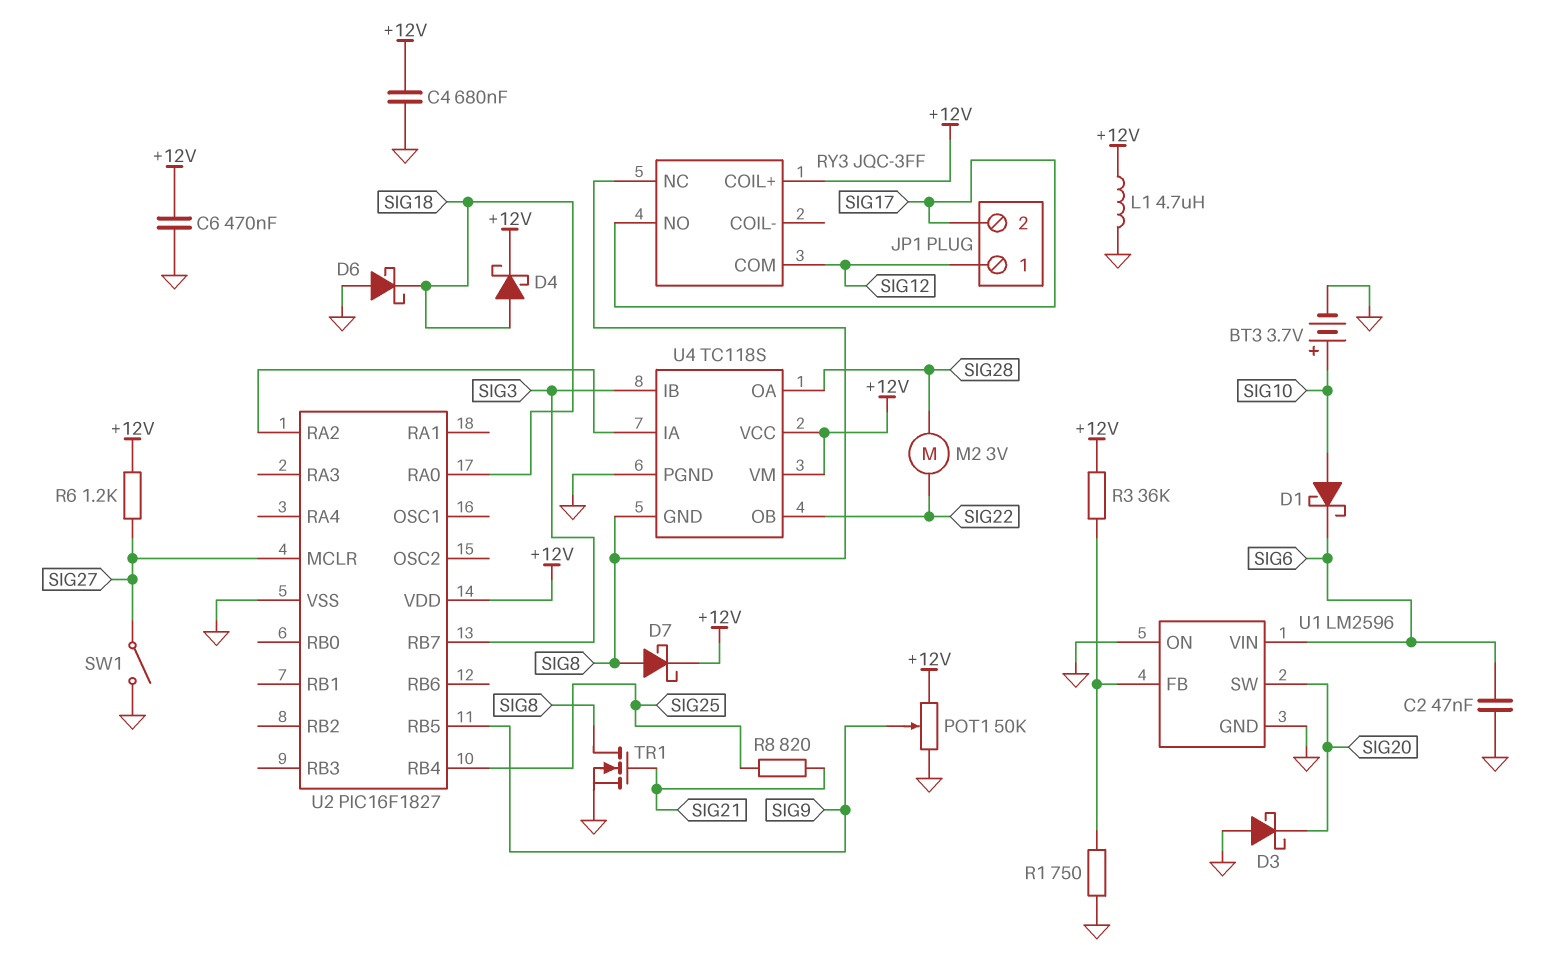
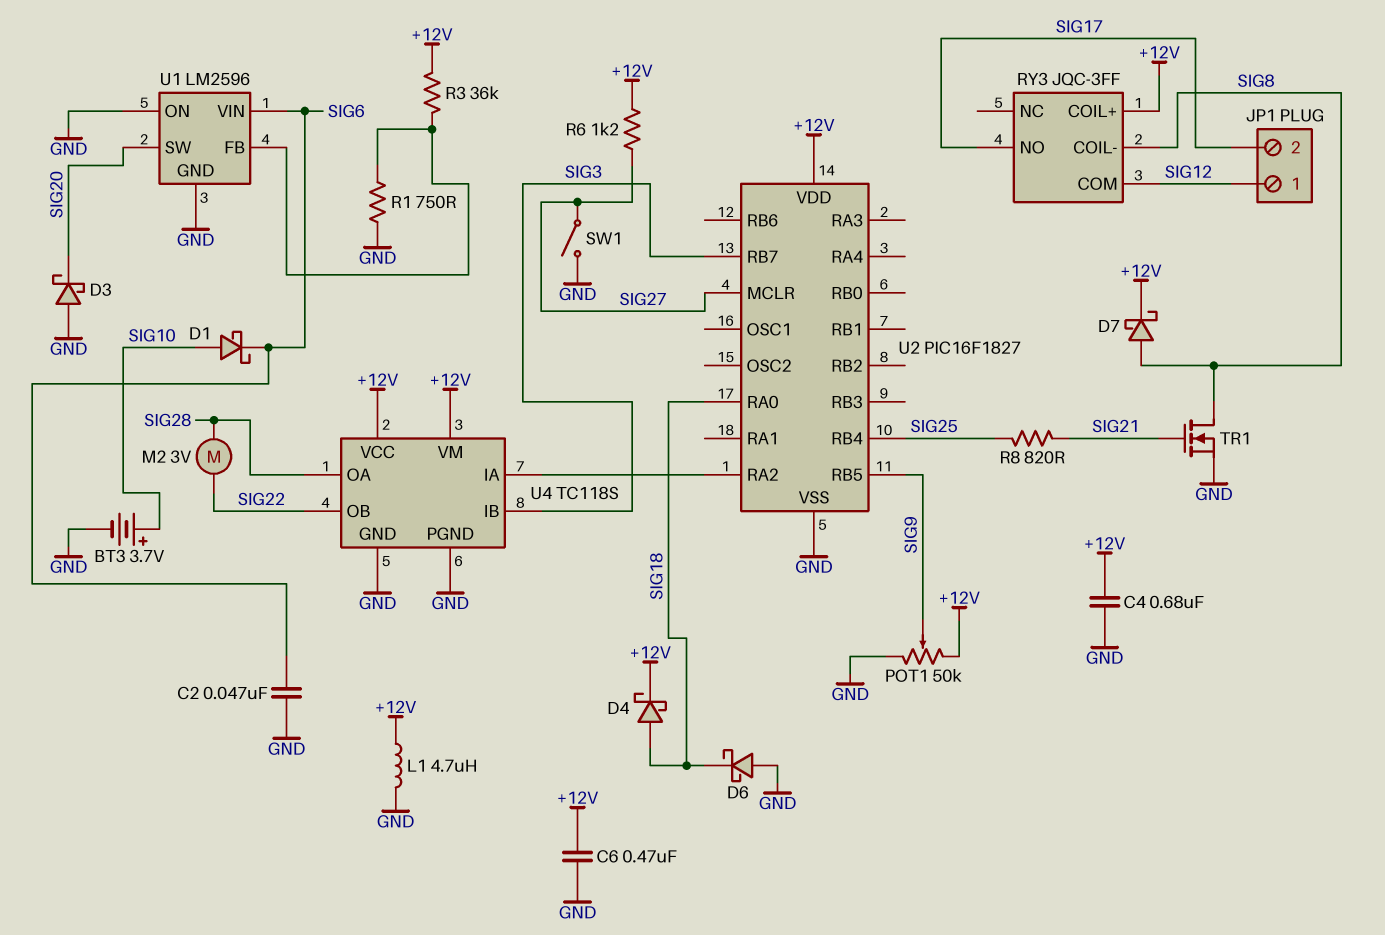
RY3 pin COIL-: none -> SIG8
RY3 pin NC: SIG8 -> none
U4 pin GND: SIG8 -> GND

